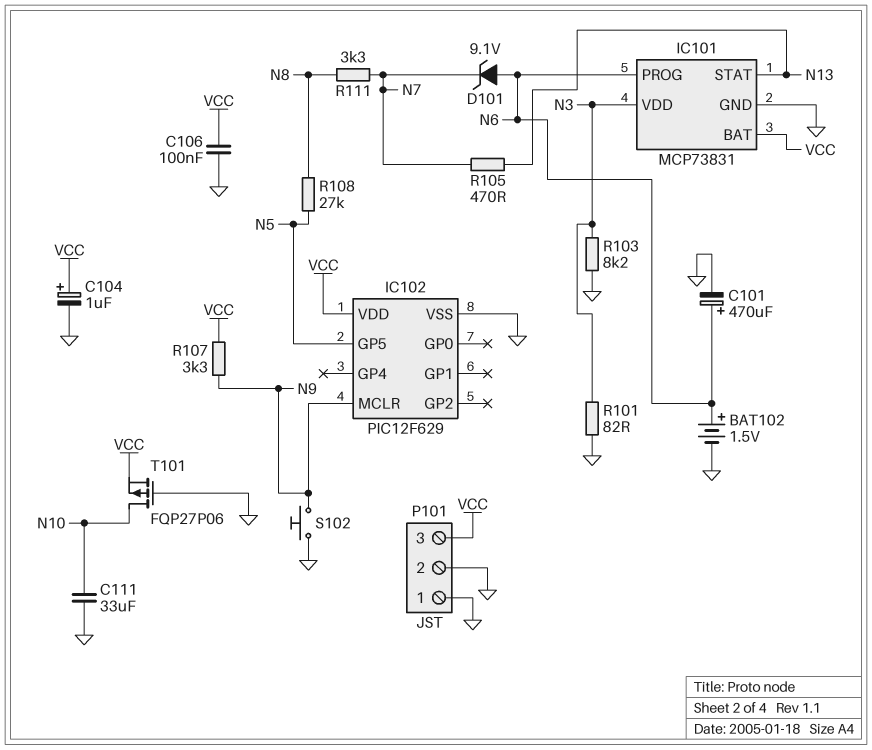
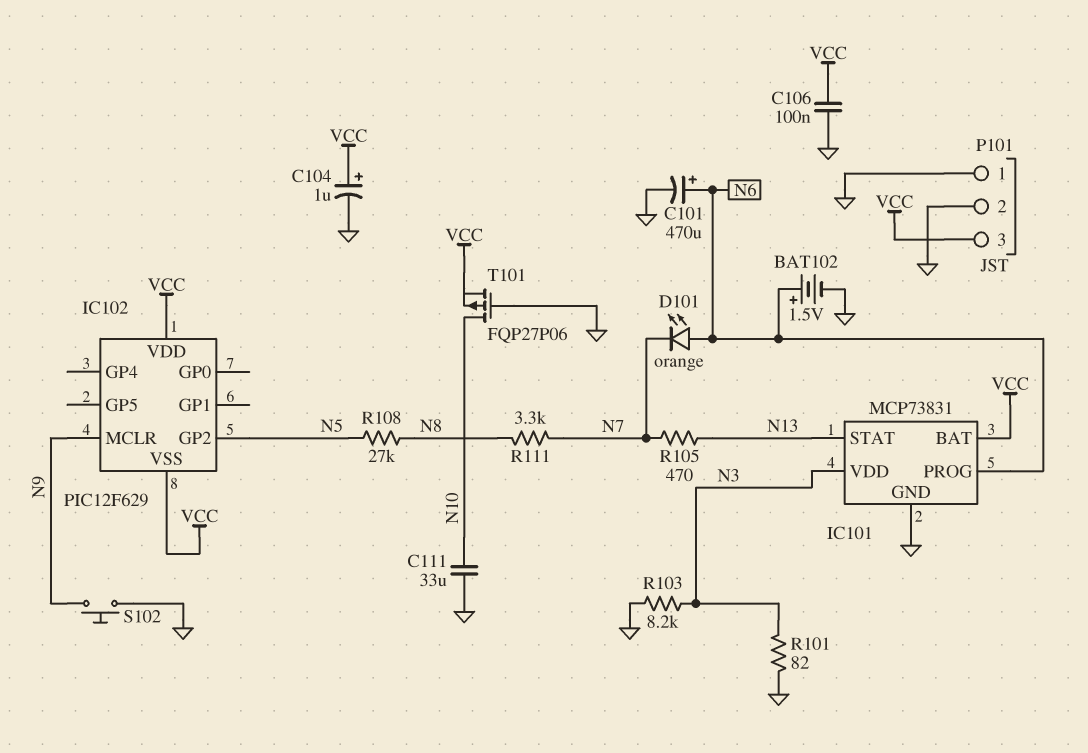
D101: zener 9.1V (A N6, K N7) -> LED orange (A N6, K N7)
IC102 pin GP2: none -> N5
IC102 pin GP5: N5 -> none
IC102 pin VSS: GND -> VCC
R107: 3.3k (N9, VCC) -> none

